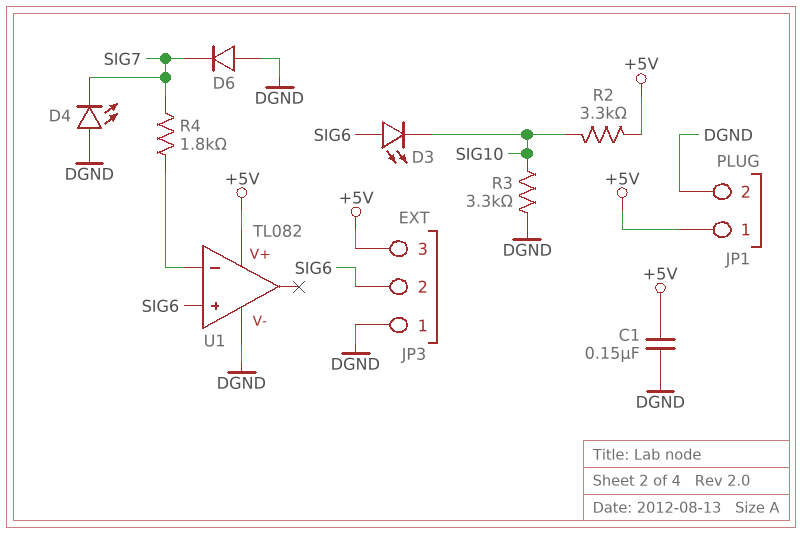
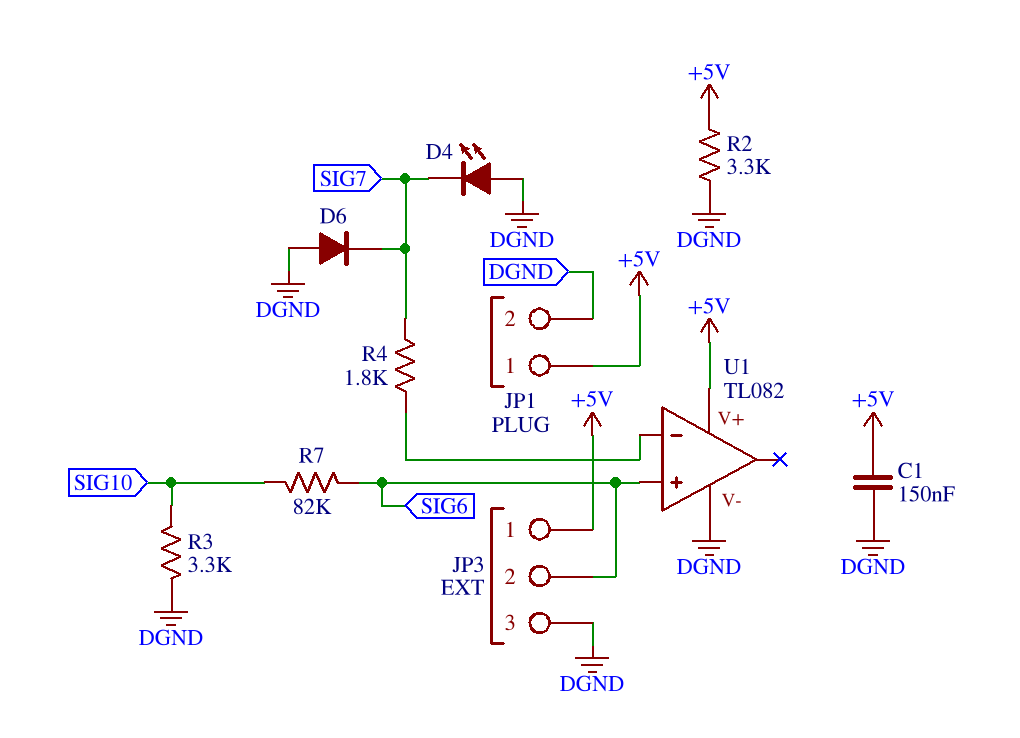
D3: LED (A SIG6, K SIG10) -> none
JP3 pin 1: DGND -> +5V
JP3 pin 3: +5V -> DGND
R2: 3.3k (+5V, SIG10) -> 3.3k (+5V, DGND)
R7: none -> 82k (SIG6, SIG10)

